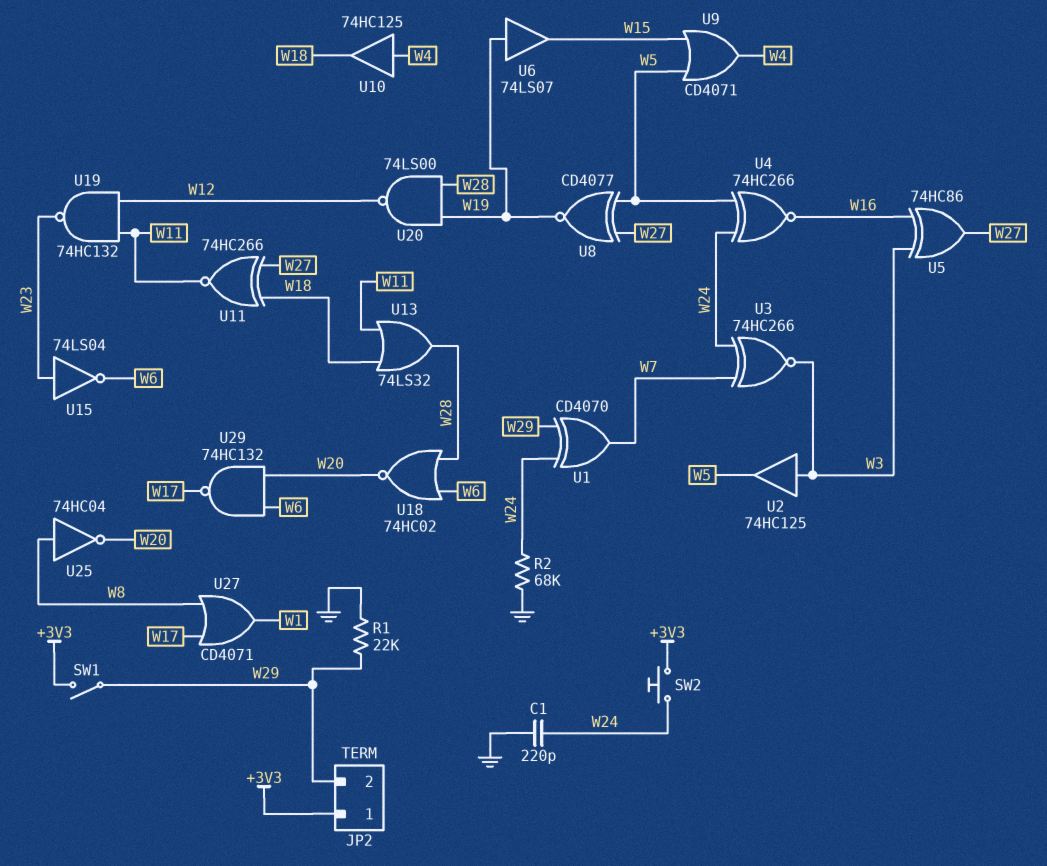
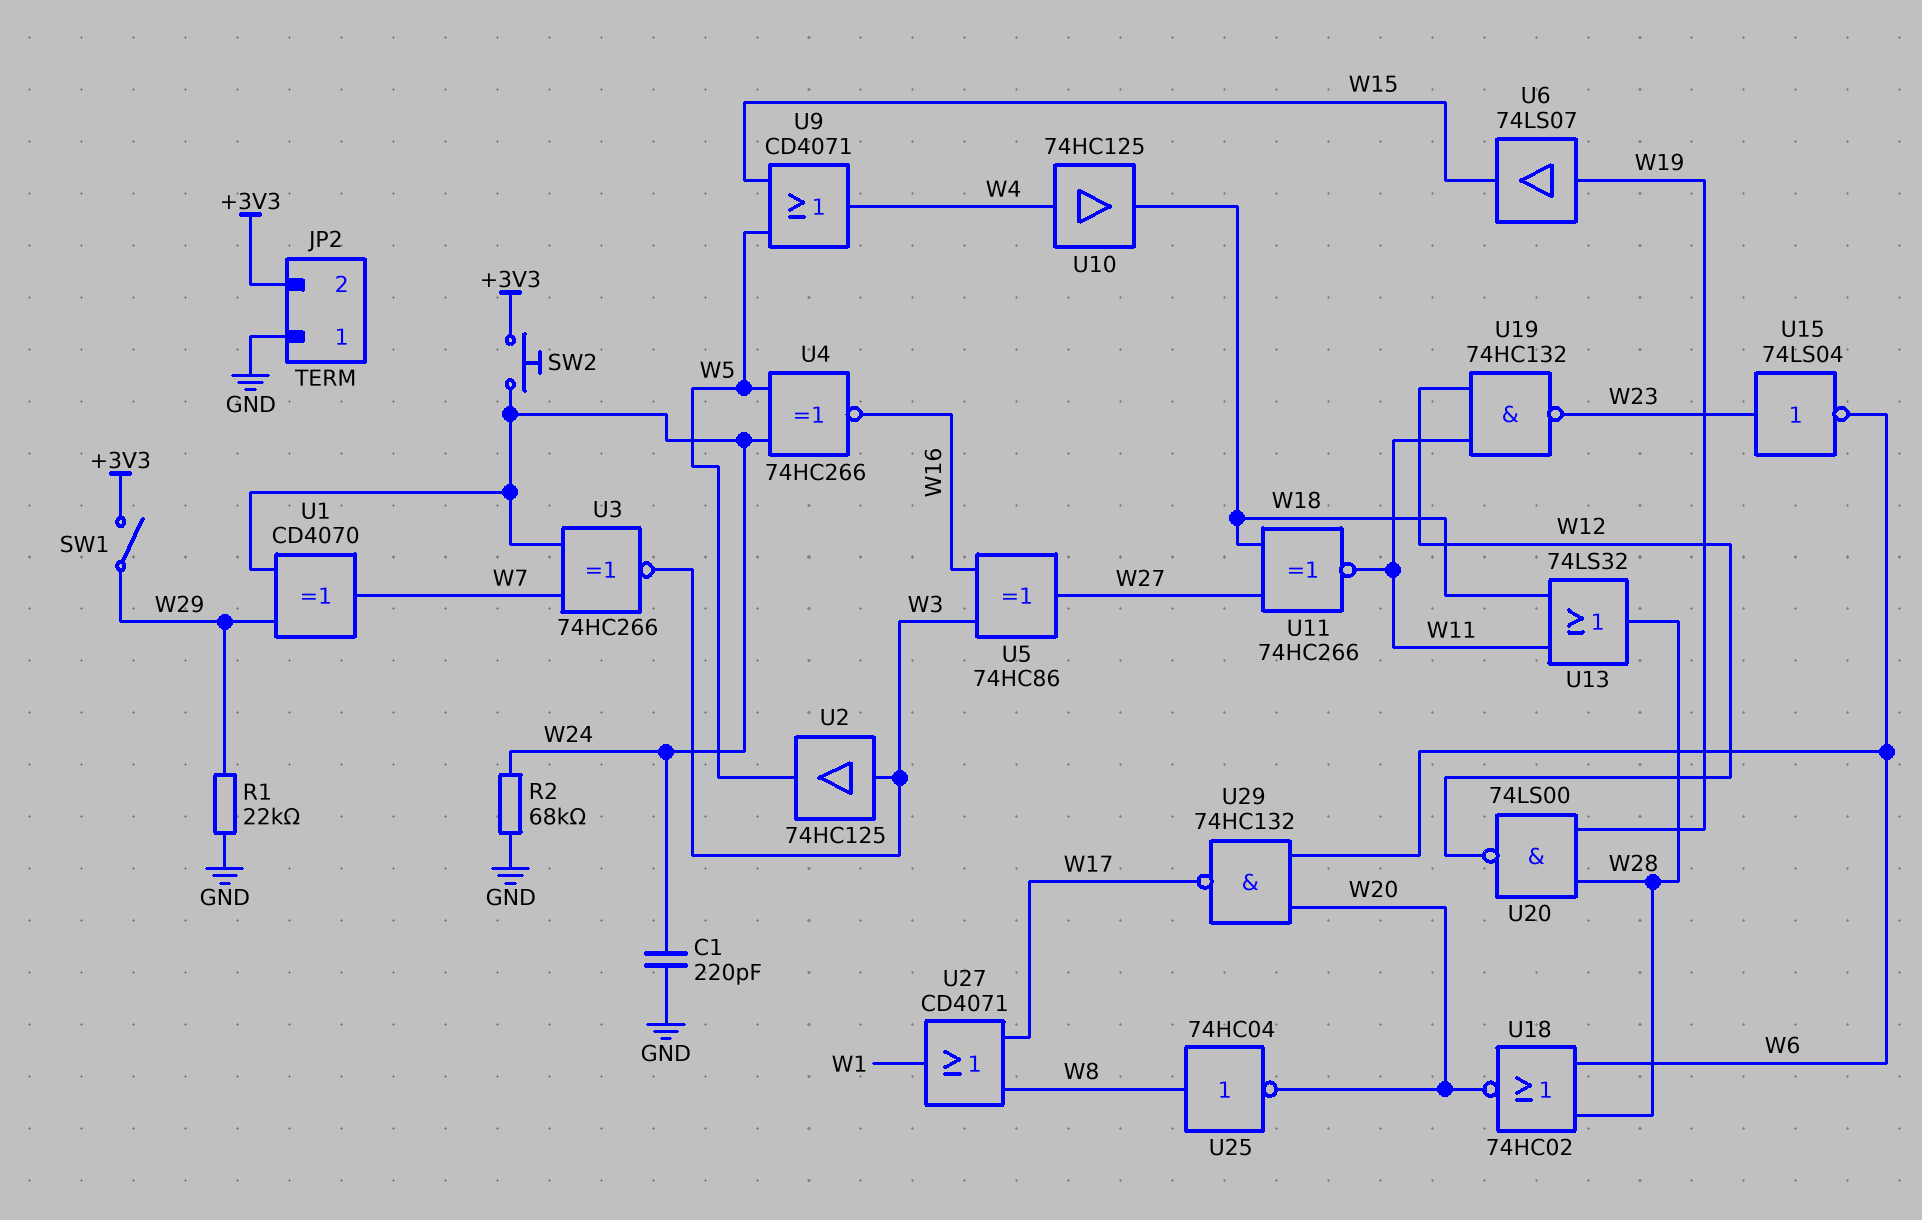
JP2 pin 1: +3V3 -> GND
JP2 pin 2: W29 -> +3V3
U8: XNOR CD4077 (in W5, in W27, out W19) -> none

